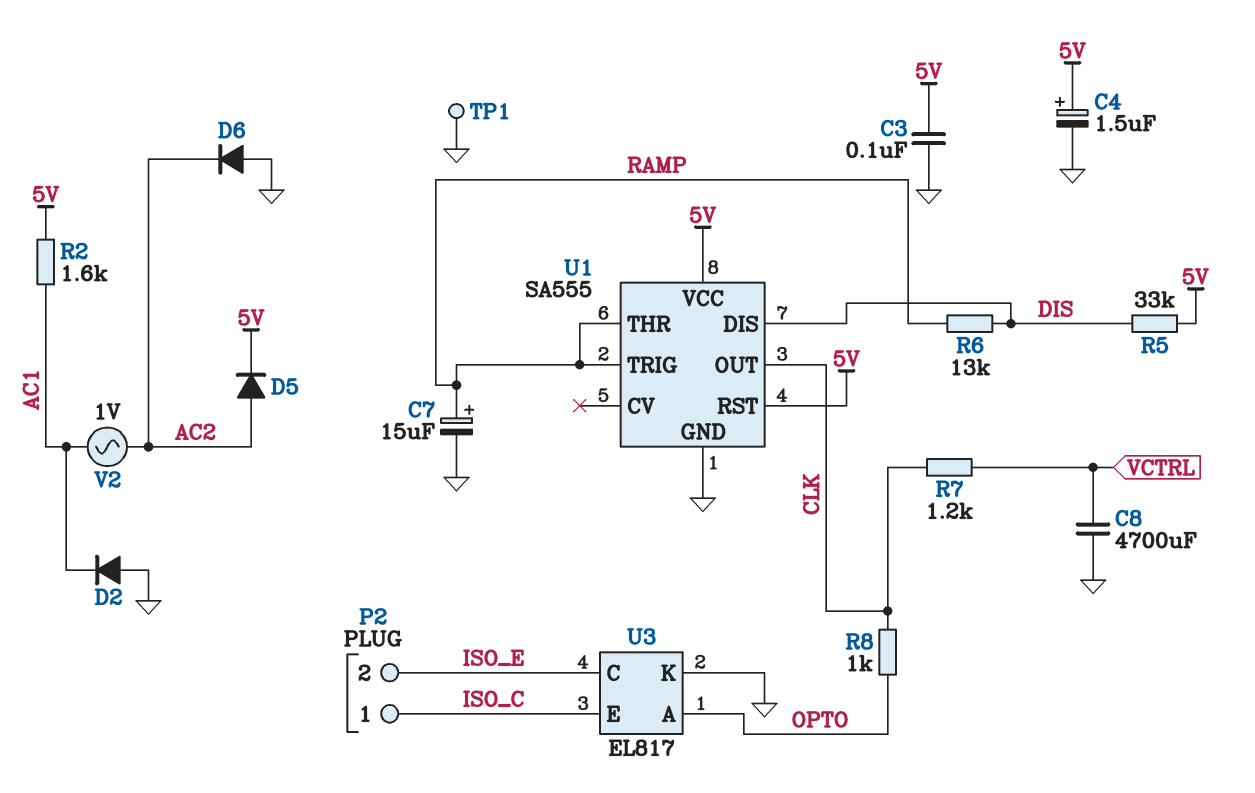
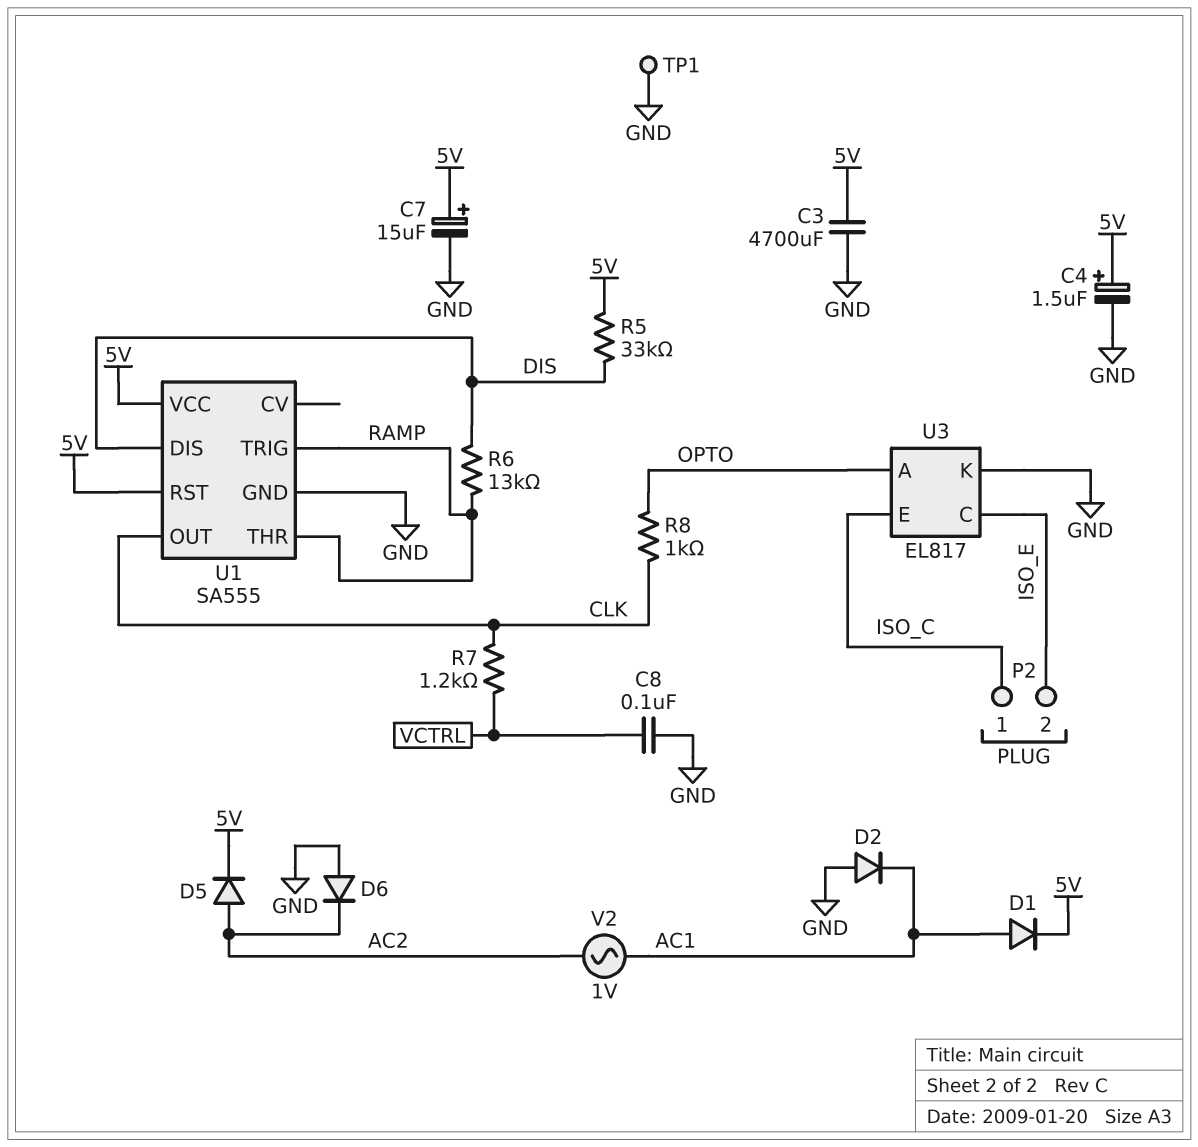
C3: 100nF (5V, GND) -> 4700uF (5V, GND)
C7: 15uF (plus RAMP, minus GND) -> 15uF (plus 5V, minus GND)
C8: 4700uF (GND, VCTRL) -> 100nF (GND, VCTRL)
D1: none -> diode (A AC1, K 5V)
R2: 1.6k (5V, AC1) -> none

